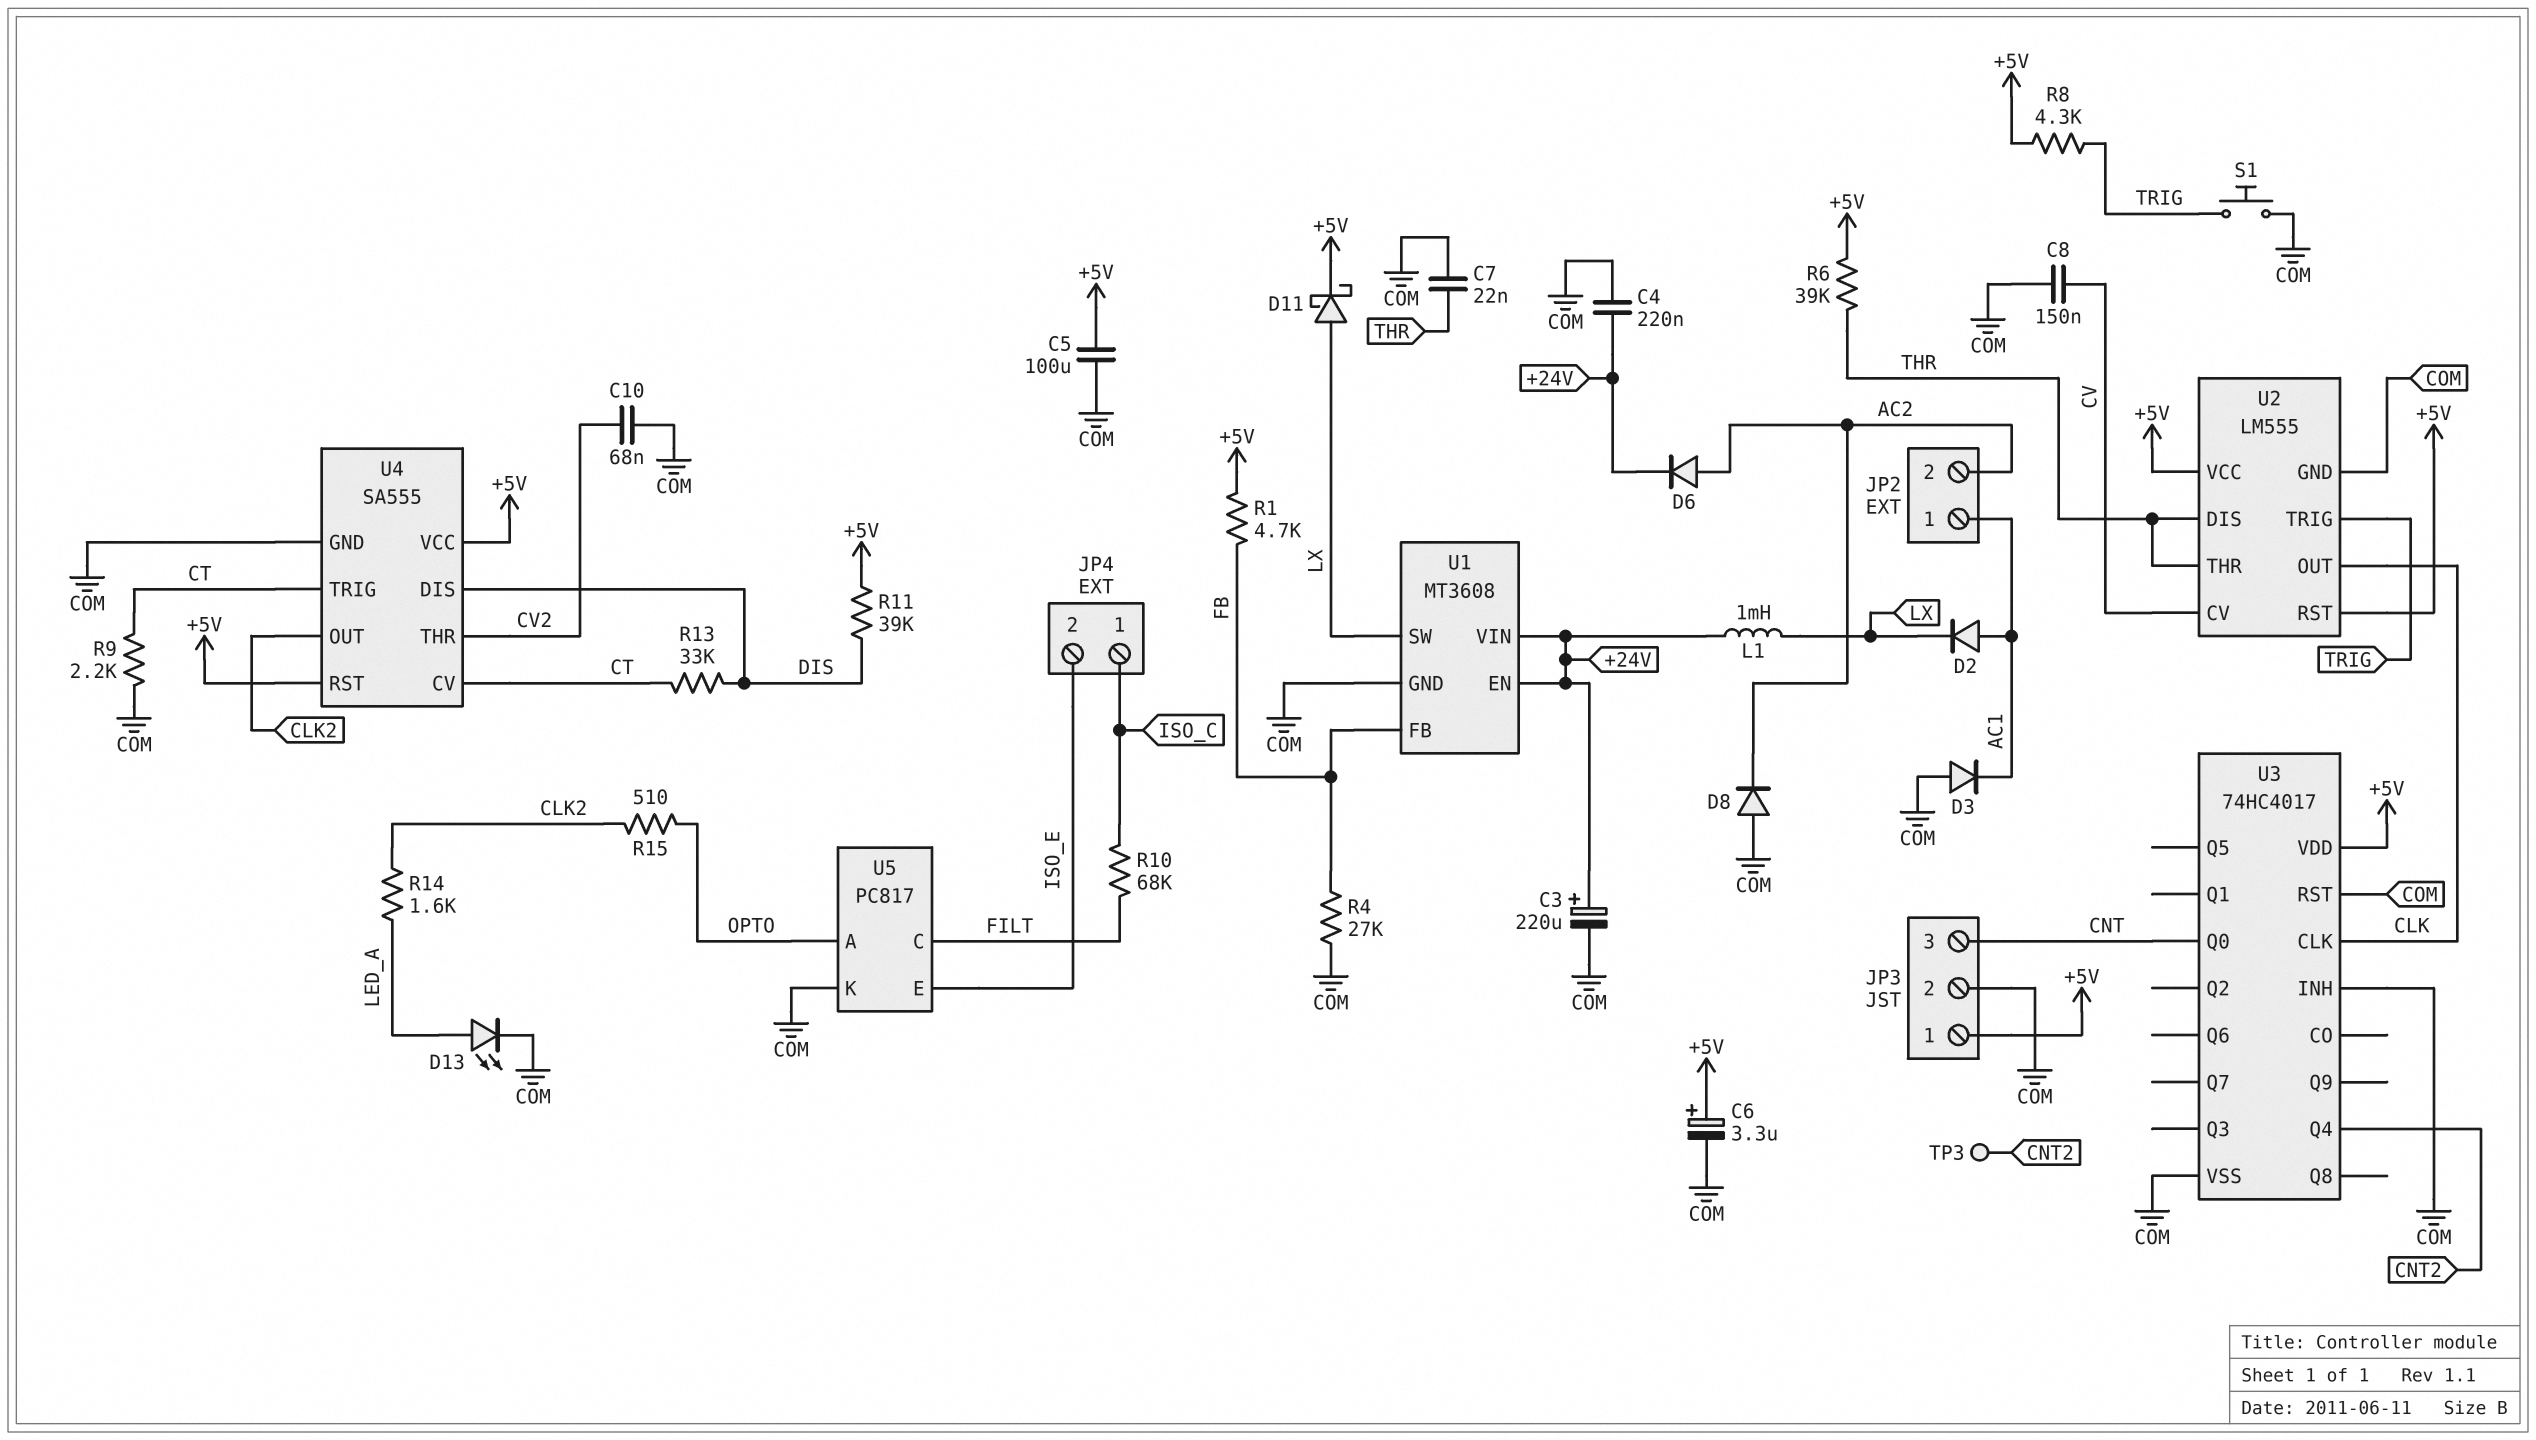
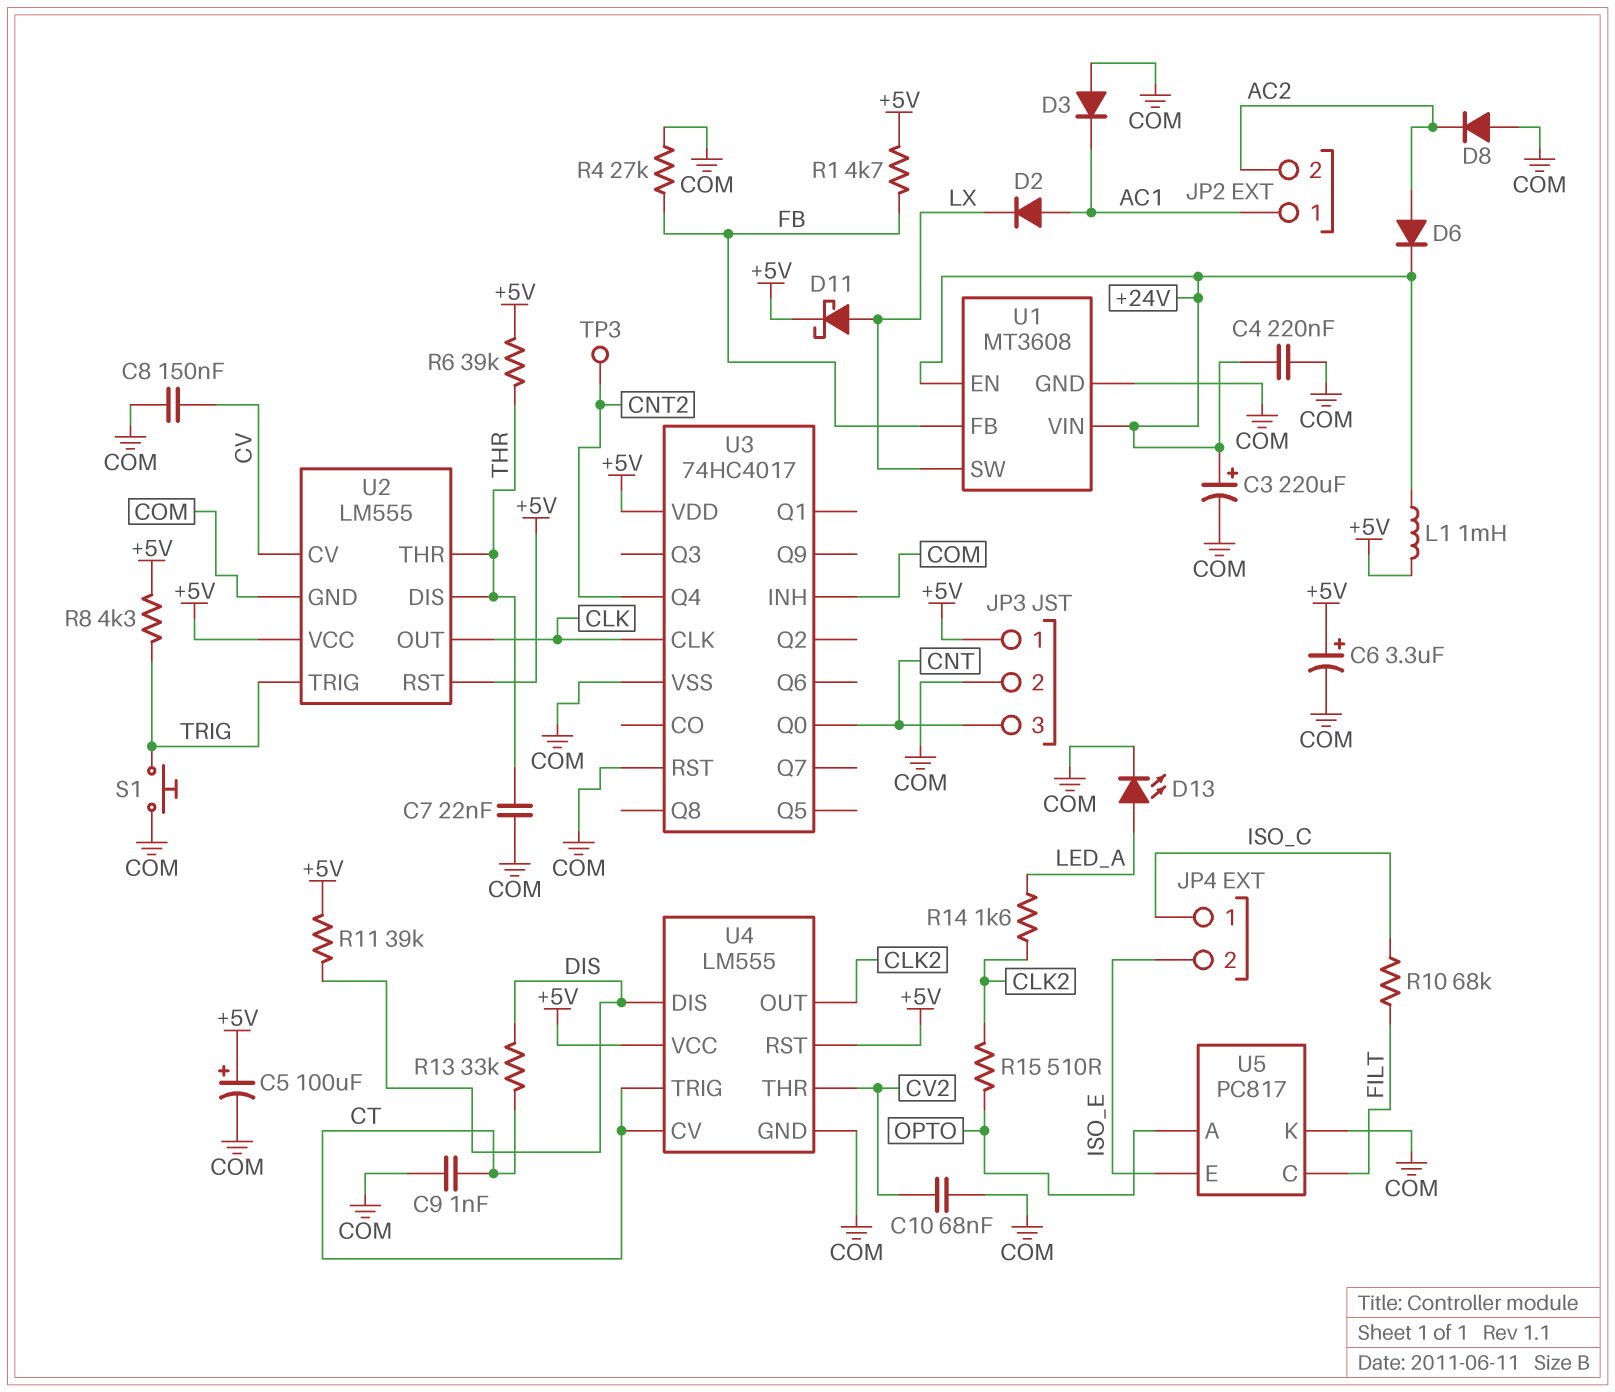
C5: 100uF (+5V, COM) -> 100uF (plus +5V, minus COM)
C9: none -> 1nF (COM, CT)
L1: 1mH (+24V, LX) -> 1mH (+5V, +24V)
R9: 2.2k (COM, CT) -> none
U4: SA555 -> LM555

